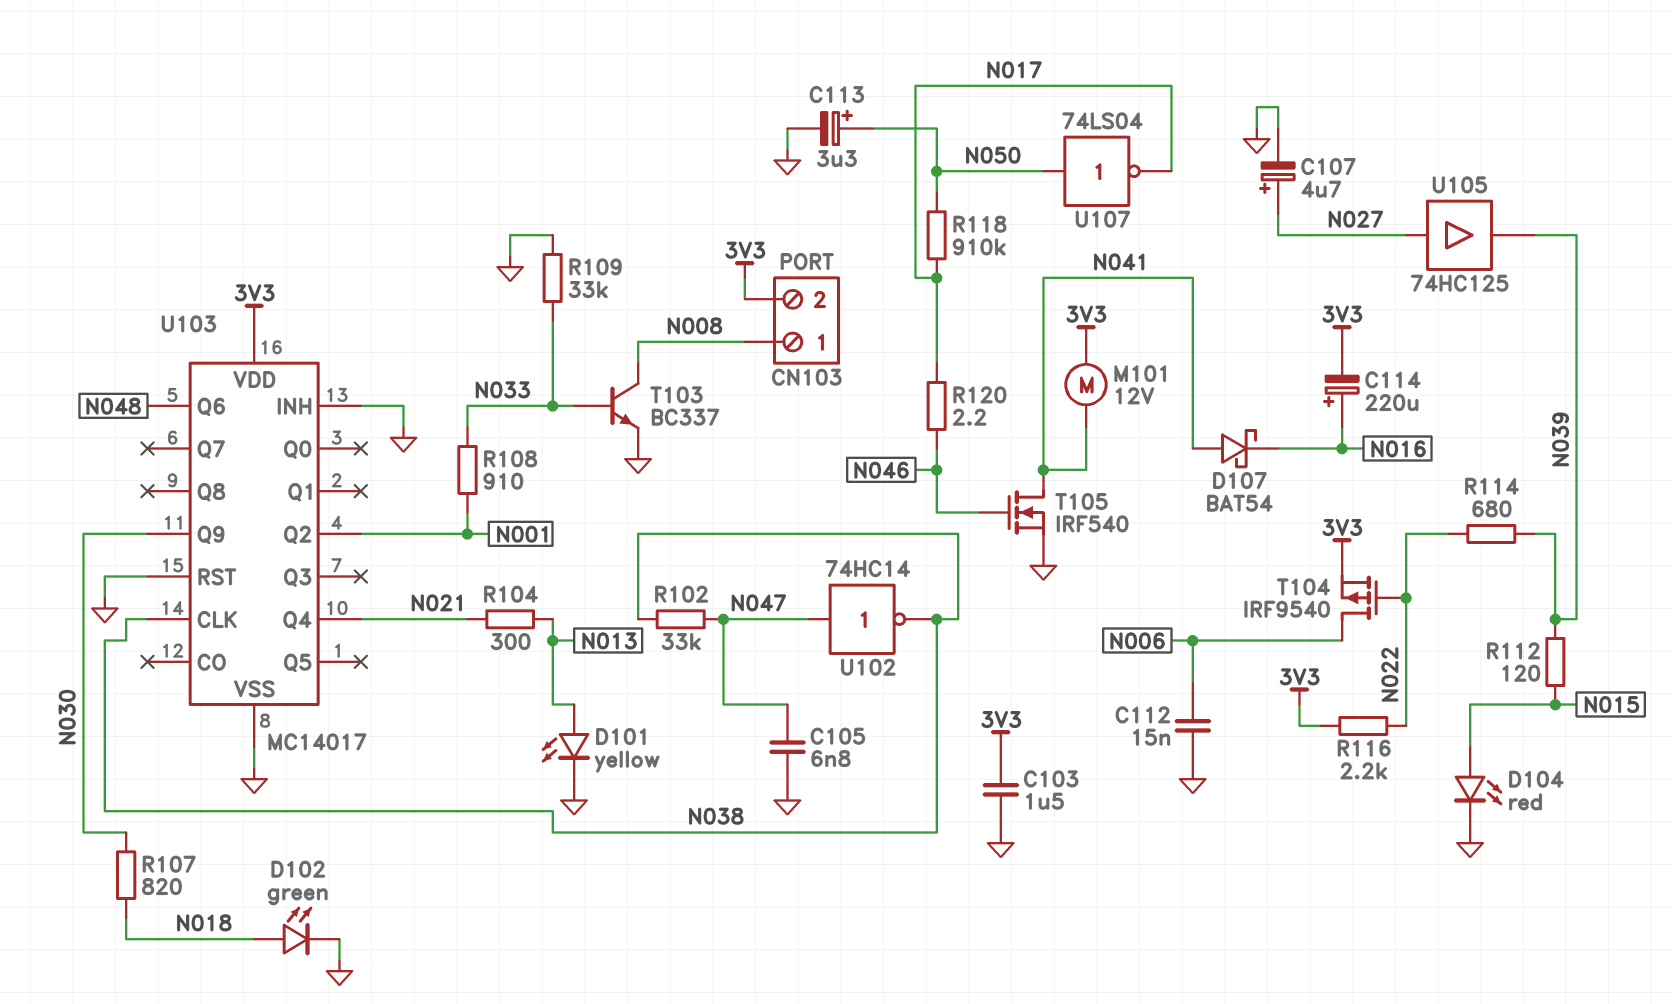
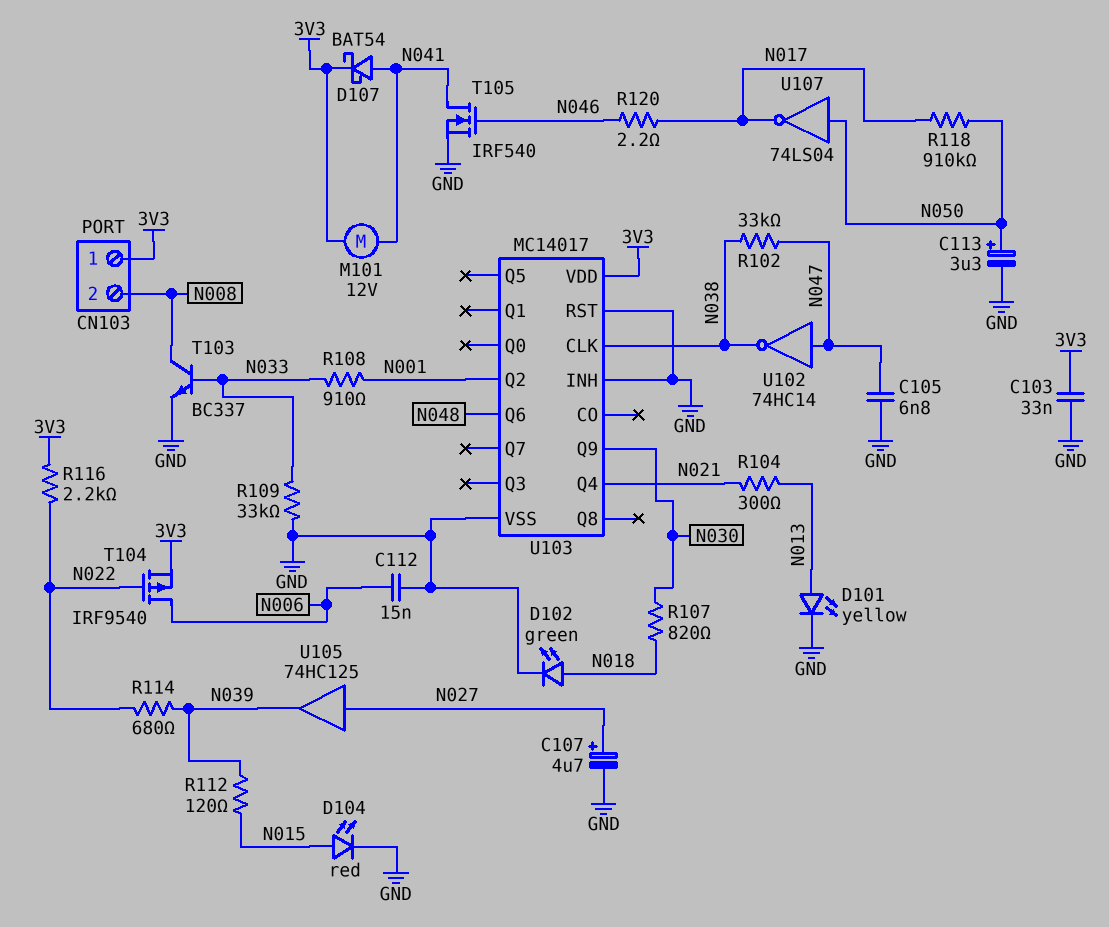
C103: 1.5uF (3V3, GND) -> 33nF (3V3, GND)
C114: 220uF (plus N016, minus 3V3) -> none
CN103 pin 1: N008 -> 3V3
CN103 pin 2: 3V3 -> N008
D107: schottky BAT54 (A N041, K N016) -> schottky BAT54 (A N041, K 3V3)

